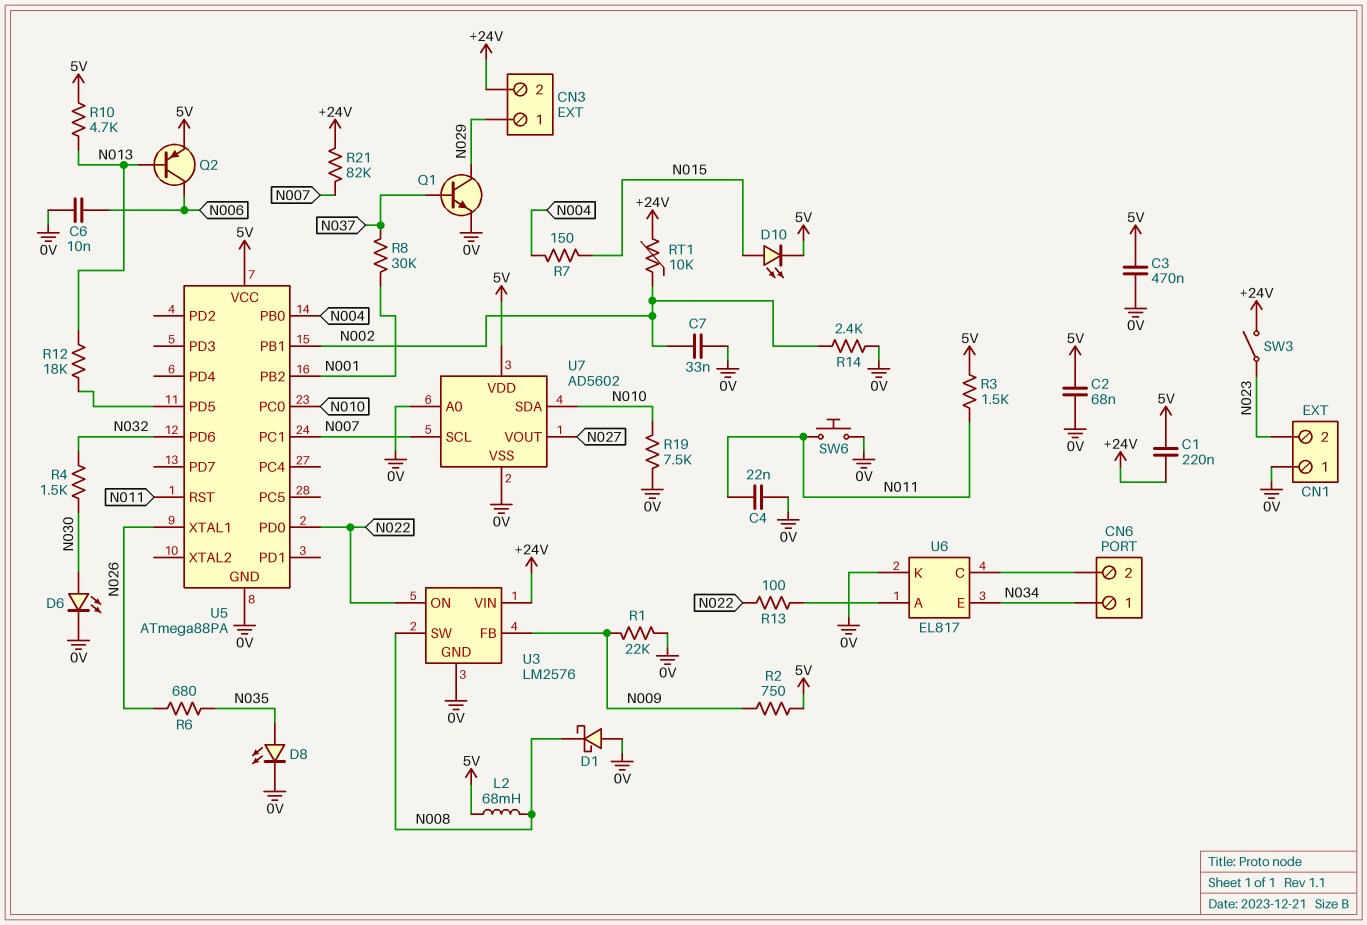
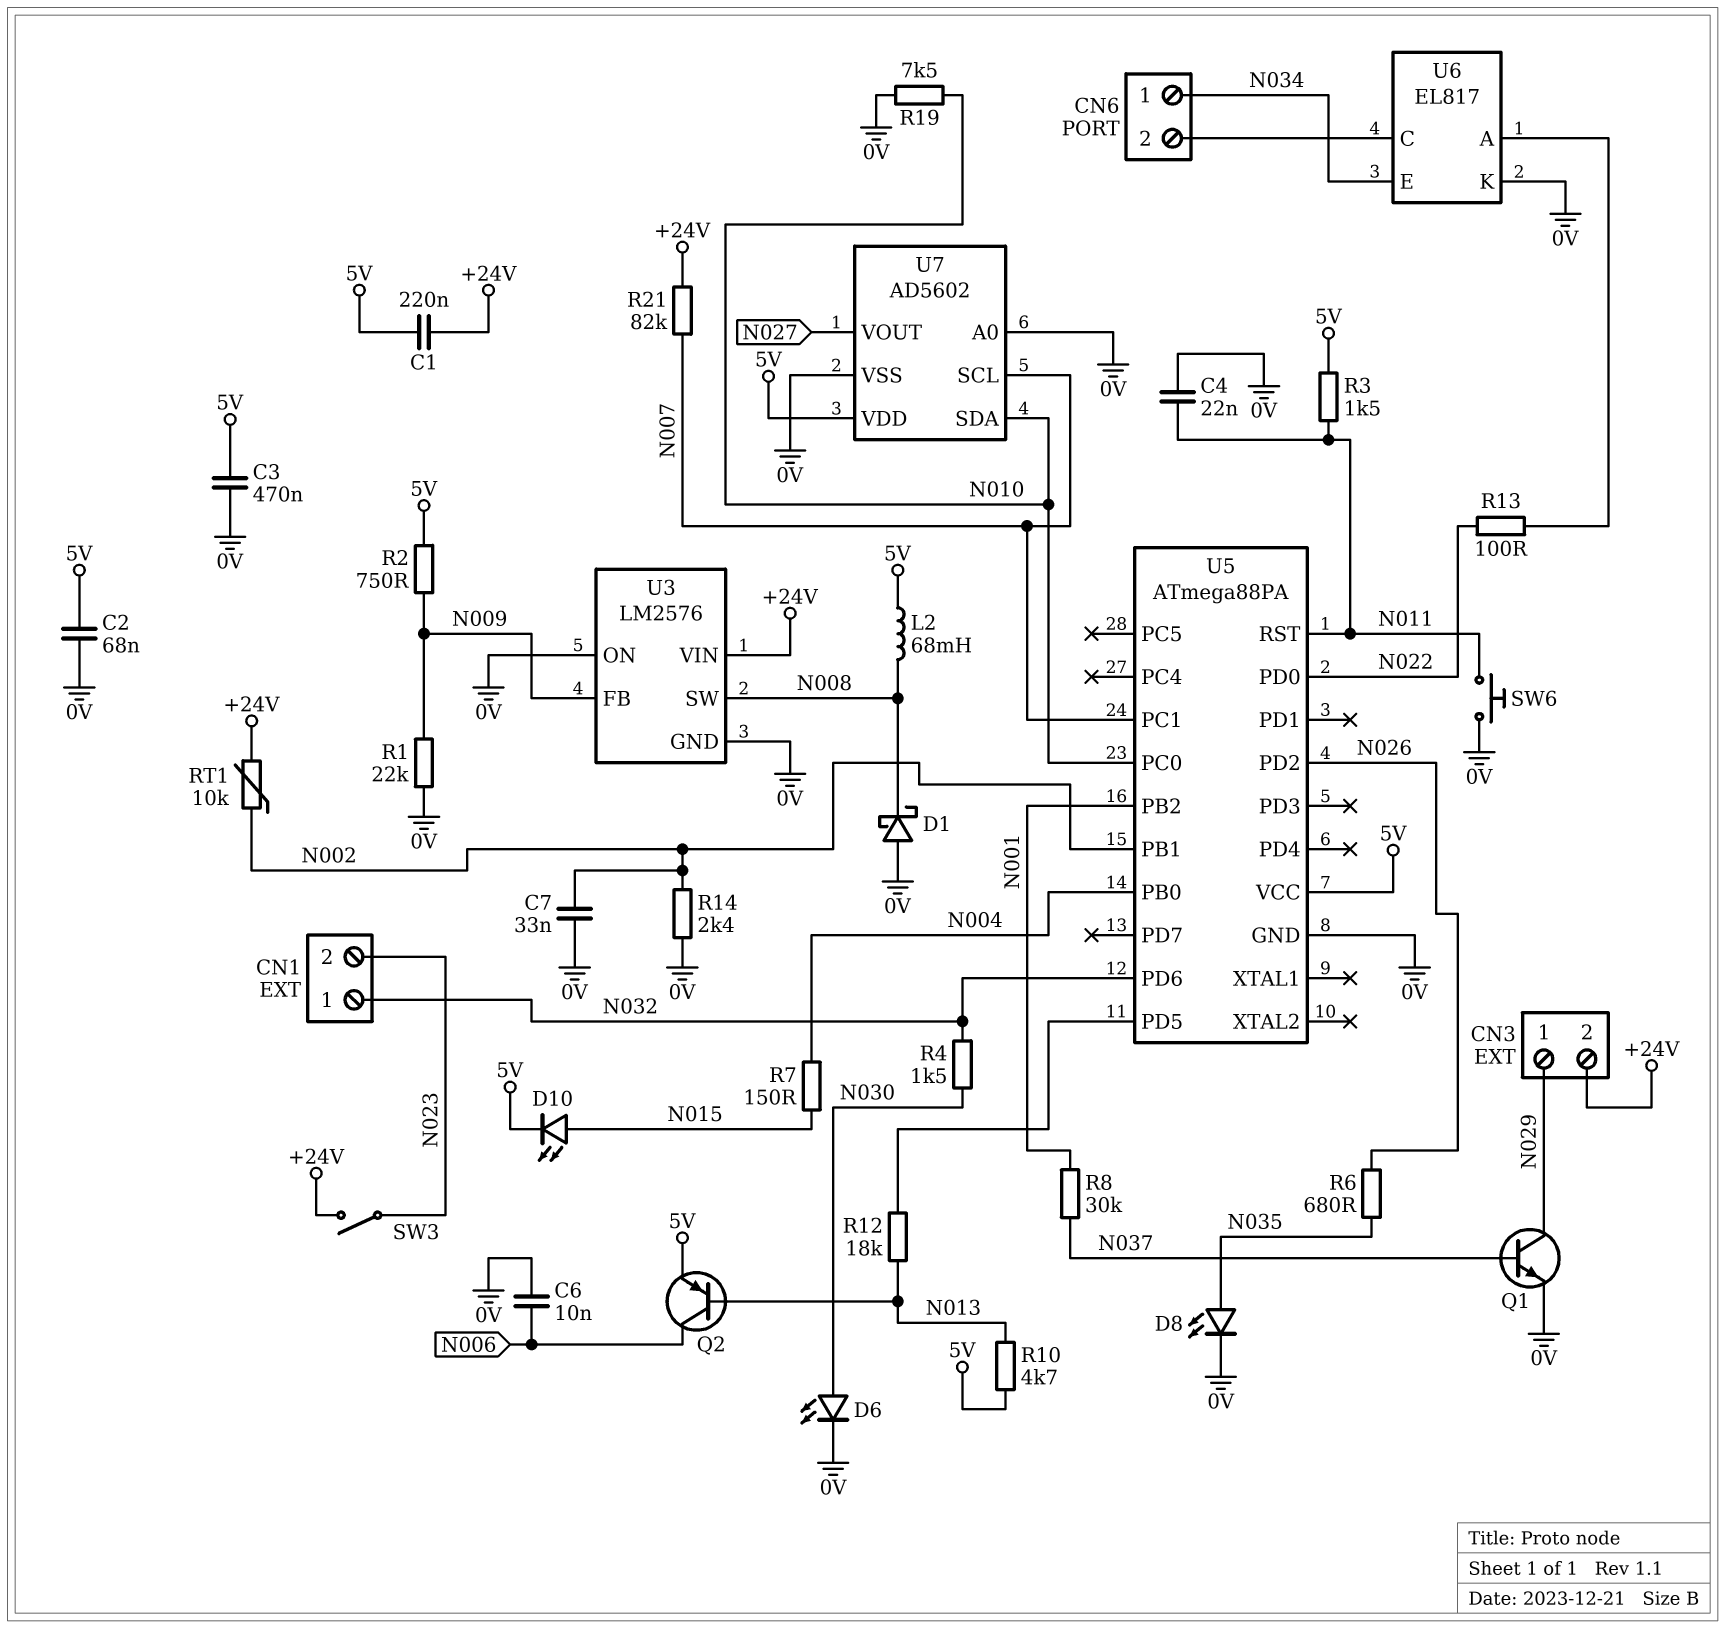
CN1 pin 1: 0V -> N032
U3 pin ON: N022 -> 0V
U5 pin PD2: none -> N026
U5 pin XTAL1: N026 -> none

